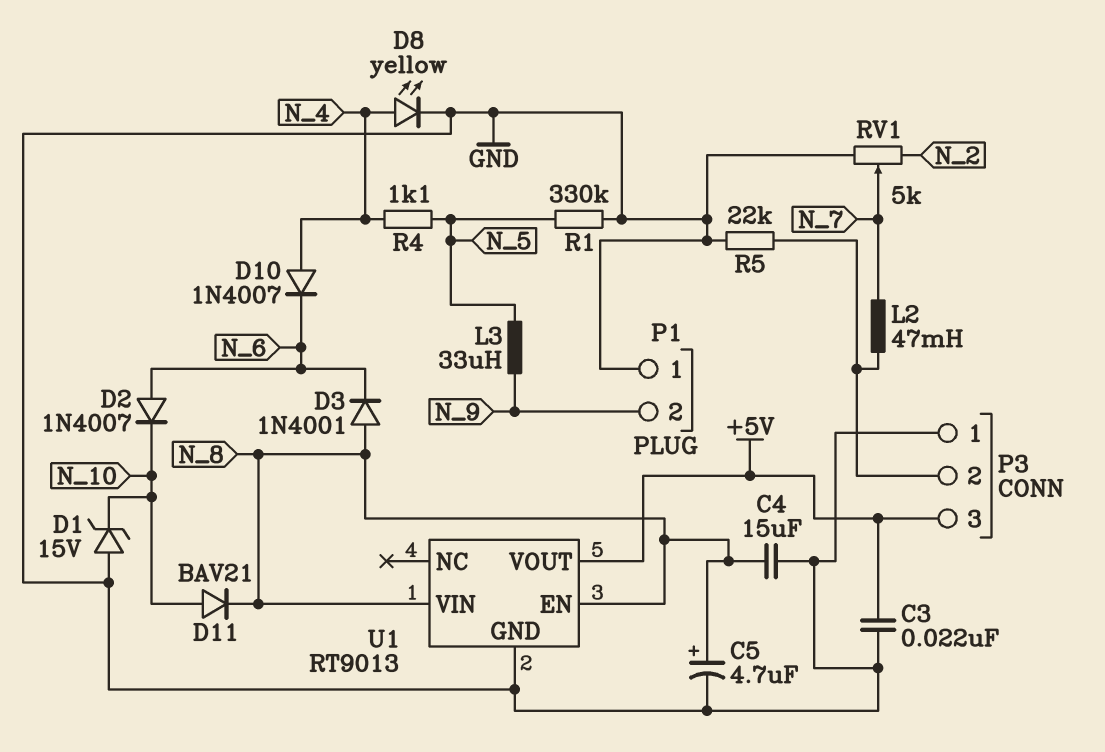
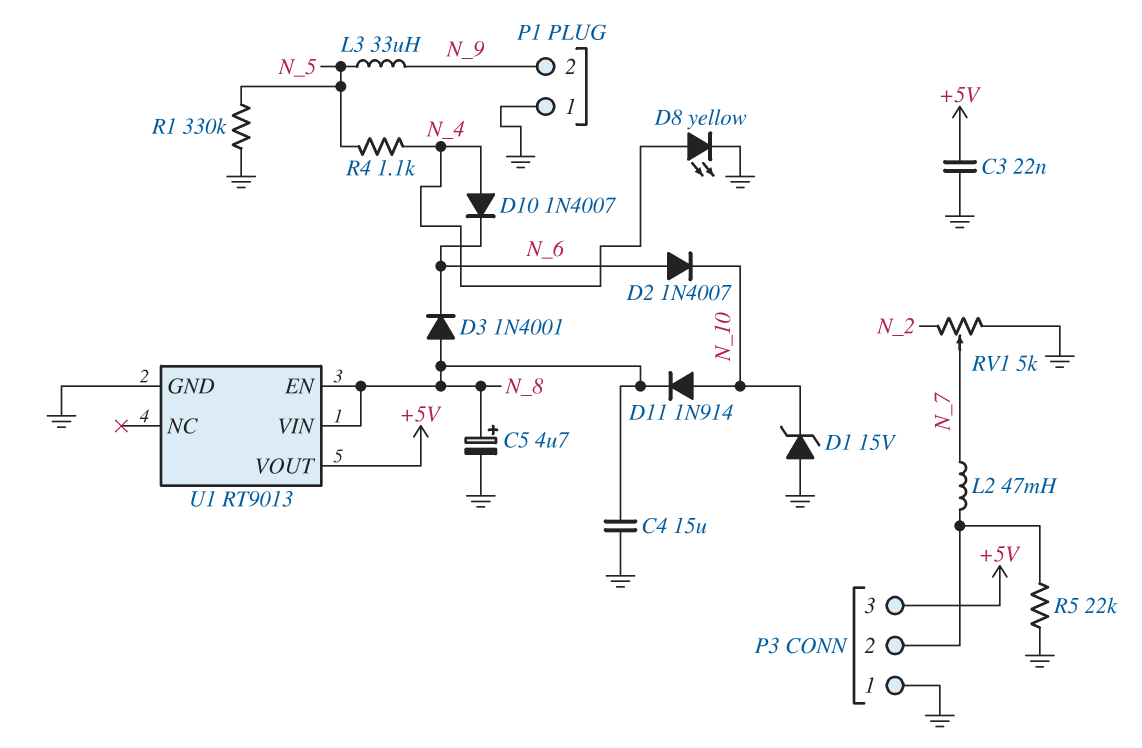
D11: diode BAV21 (A N_10, K N_8) -> diode 1N914 (A N_10, K N_8)

